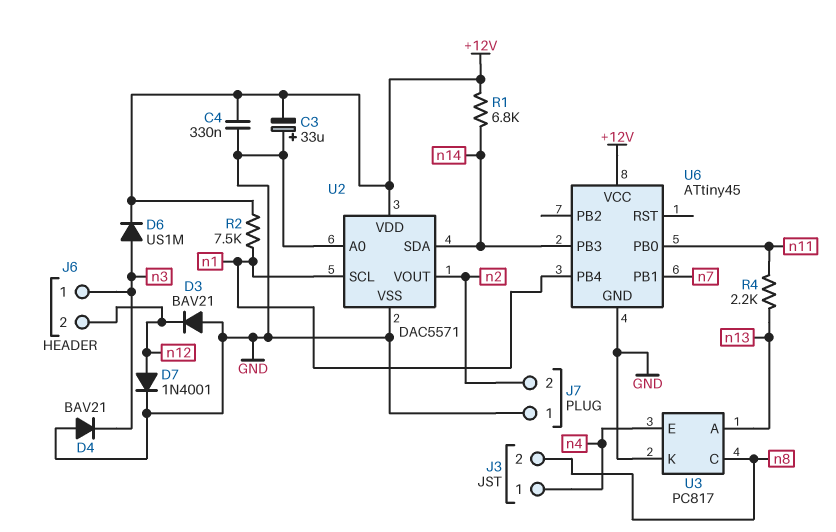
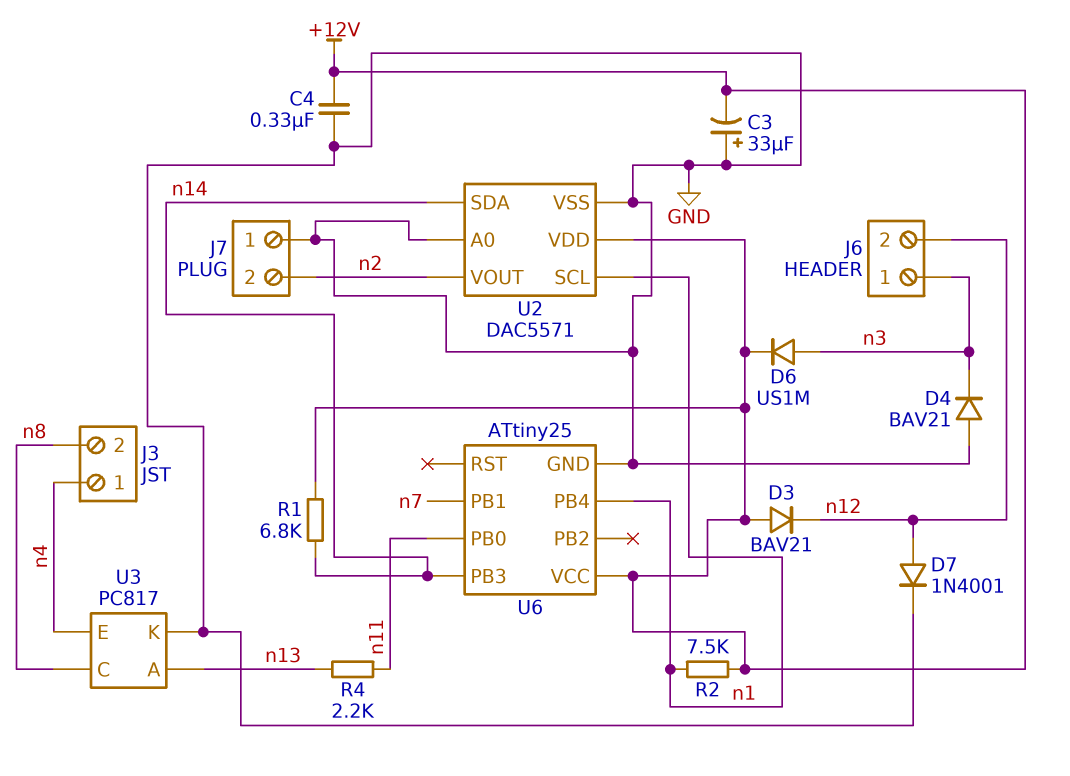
D3: diode BAV21 (A GND, K n12) -> diode BAV21 (A +12V, K n12)
U6: ATtiny45 -> ATtiny25

